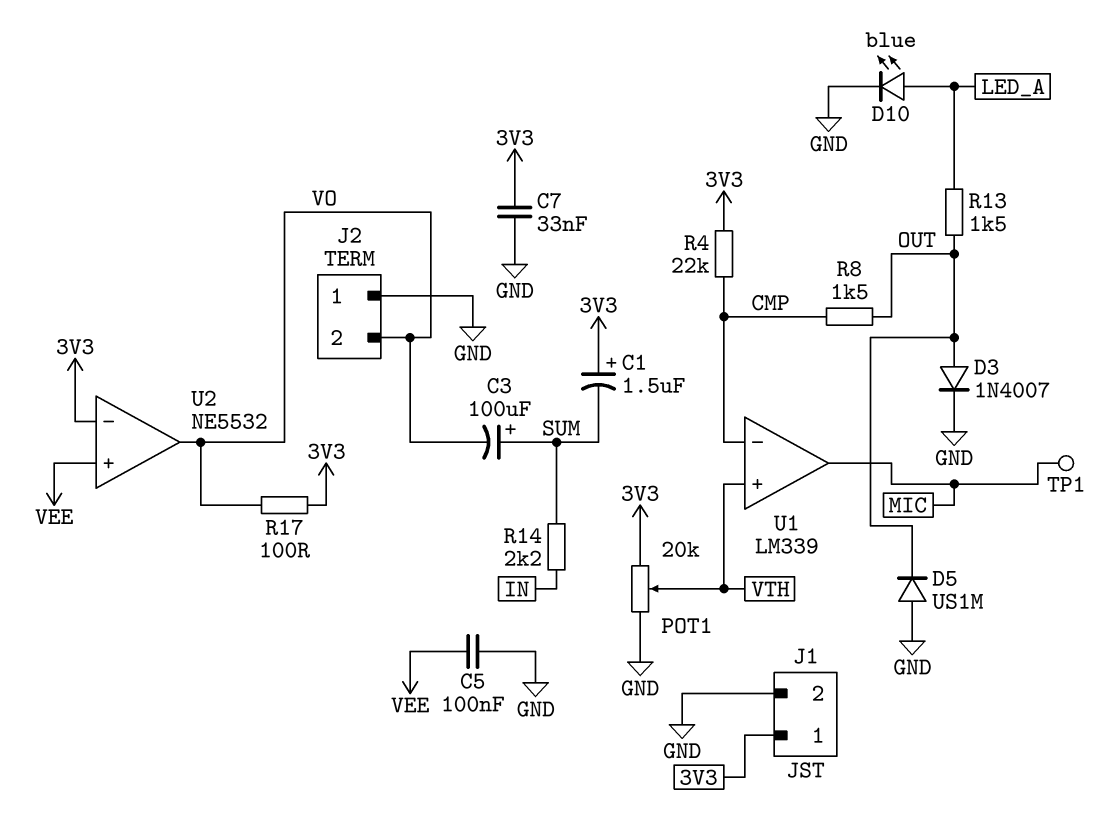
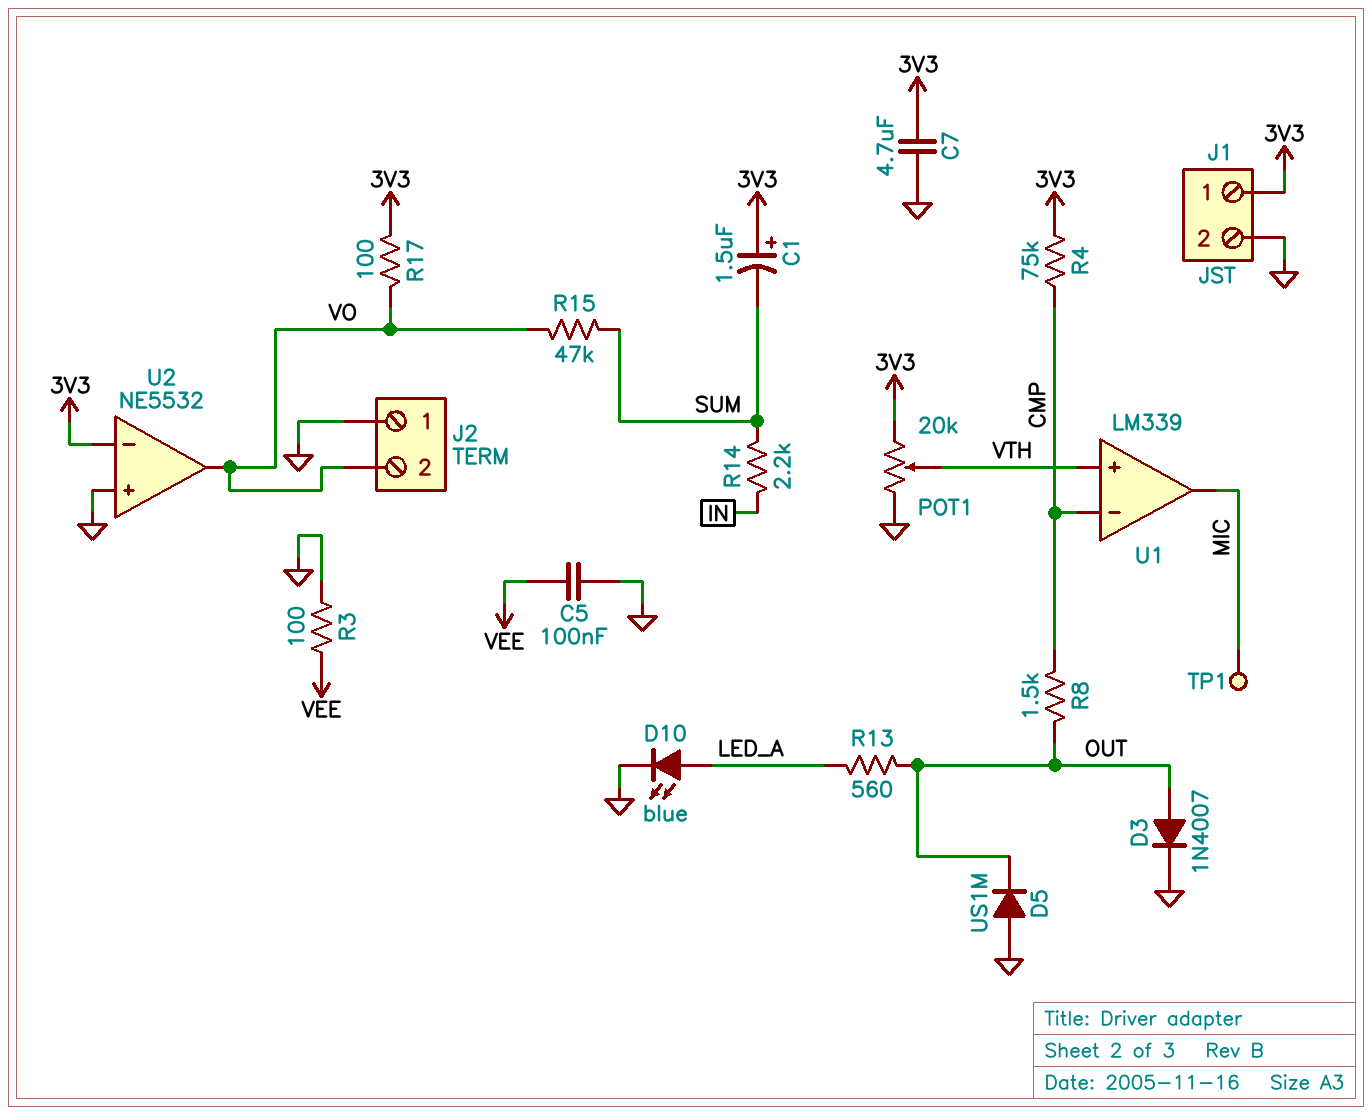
C3: 100uF (plus SUM, minus VO) -> none
C7: 33nF (3V3, GND) -> 4.7uF (3V3, GND)
R3: none -> 100 (GND, VEE)
R4: 22k (3V3, CMP) -> 75k (3V3, CMP)
R13: 1.5k (LED_A, OUT) -> 560 (LED_A, OUT)
R15: none -> 47k (SUM, VO)
U2 pin in+: VEE -> GND

